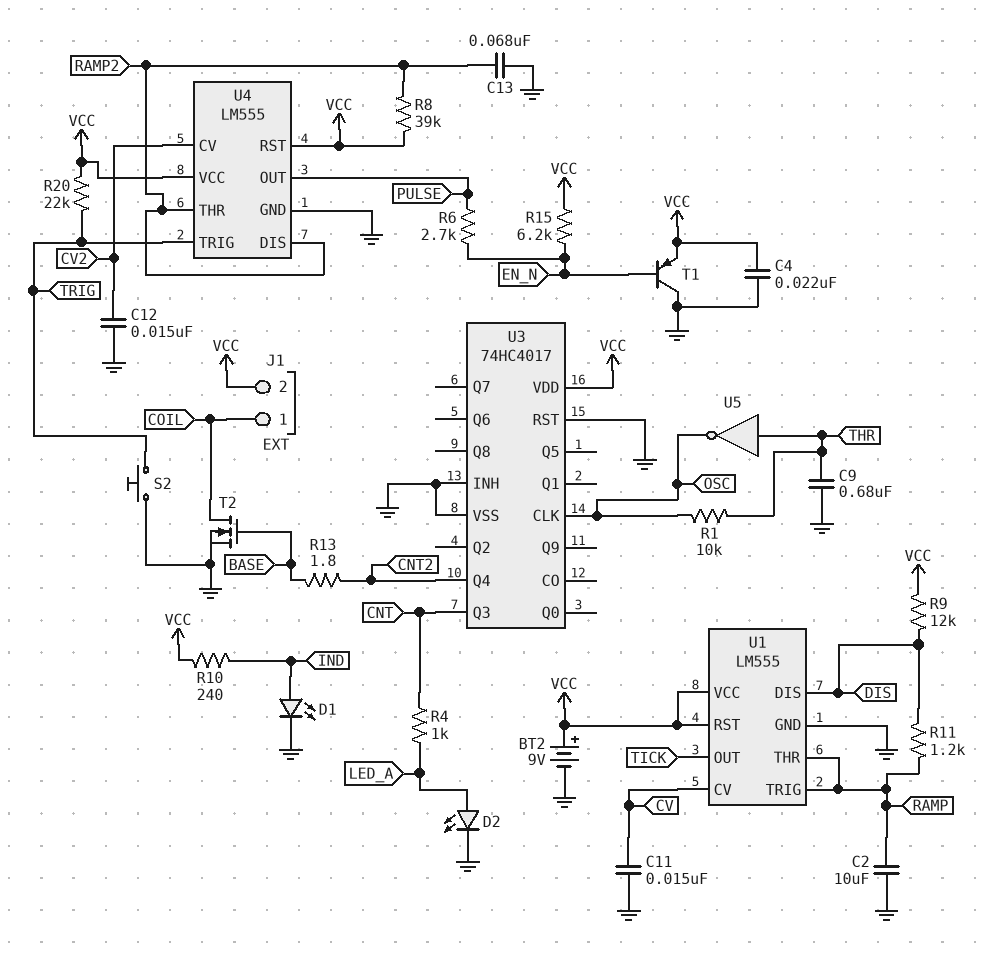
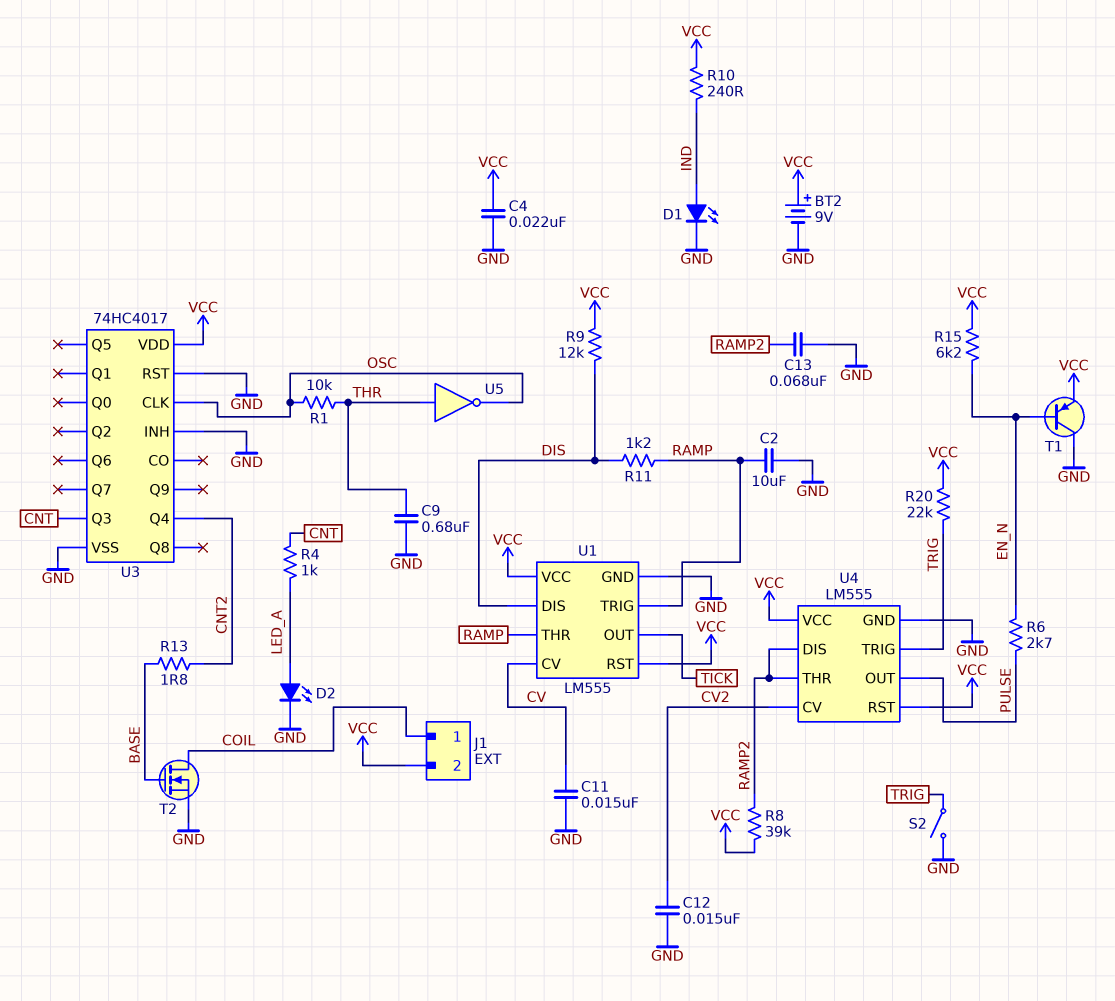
S2: button (GND, TRIG) -> switch (GND, TRIG)

